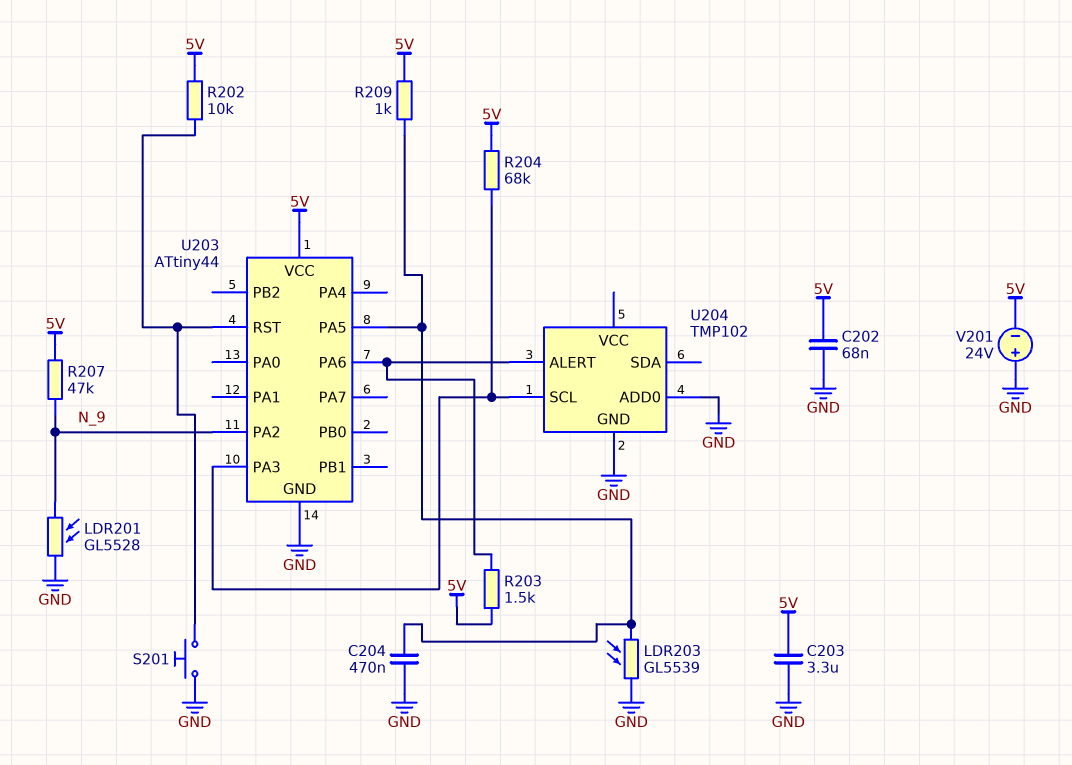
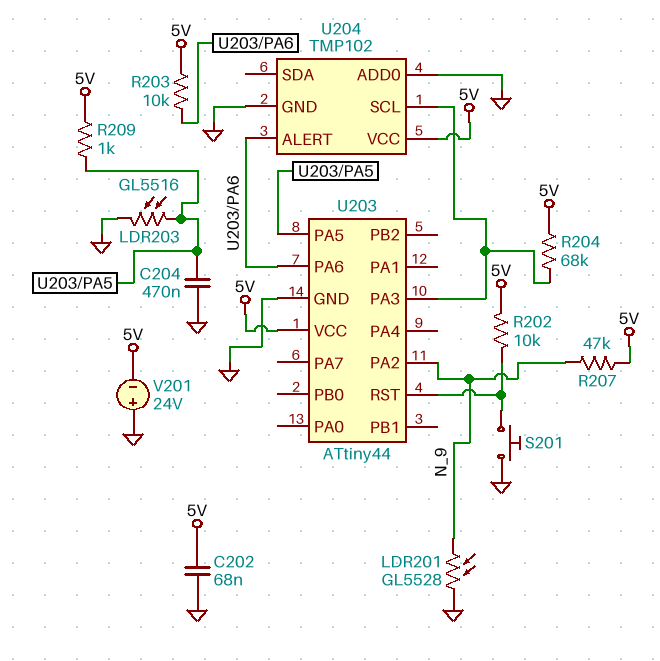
C203: 3.3uF (5V, GND) -> none
LDR203: GL5539 (GND, U203/PA5) -> GL5516 (GND, U203/PA5)
R203: 1.5k (5V, U203/PA6) -> 10k (5V, U203/PA6)
U204 pin VCC: none -> 5V

